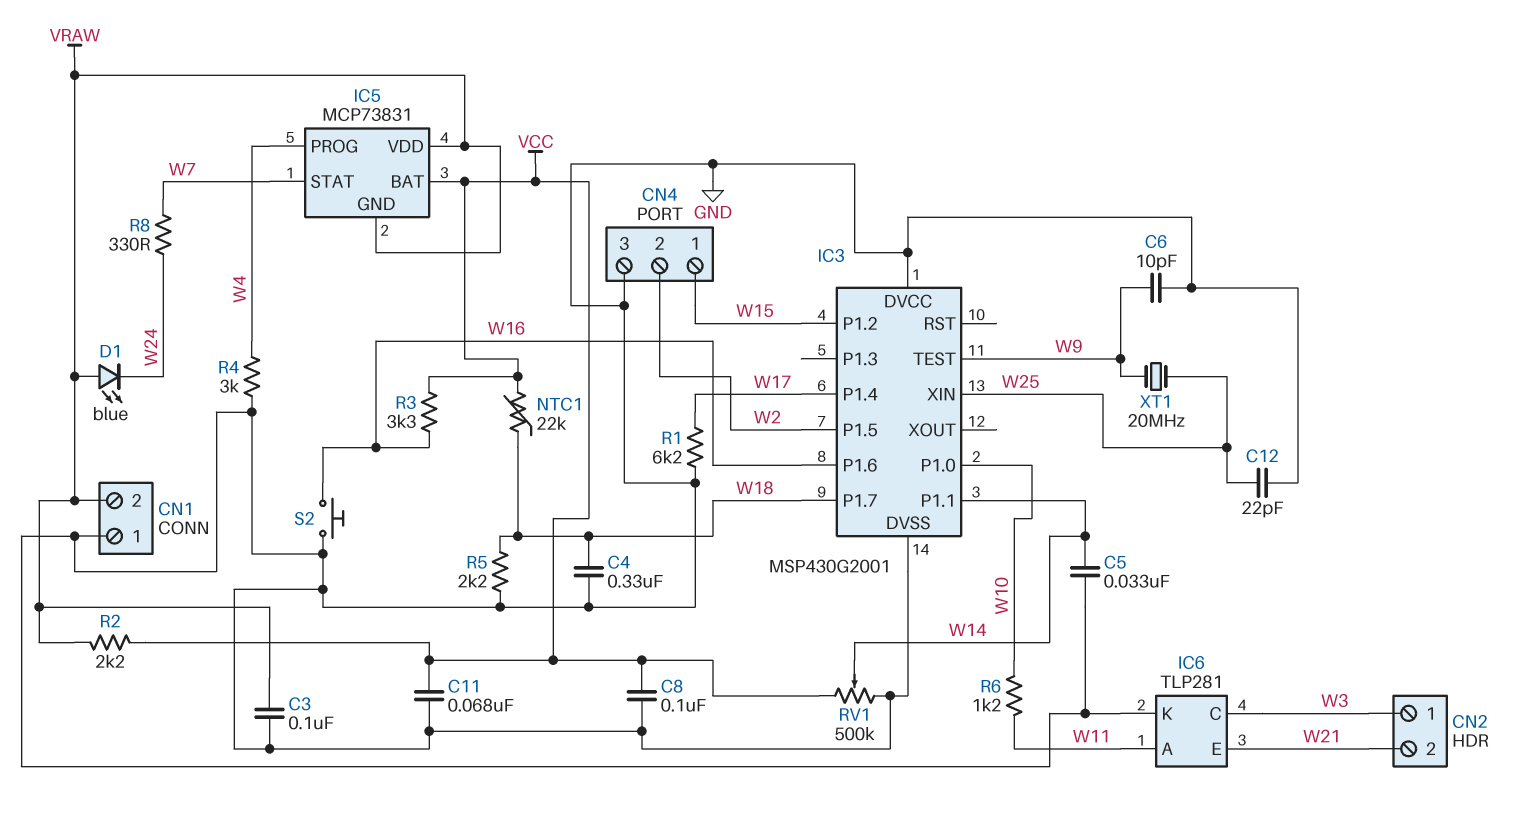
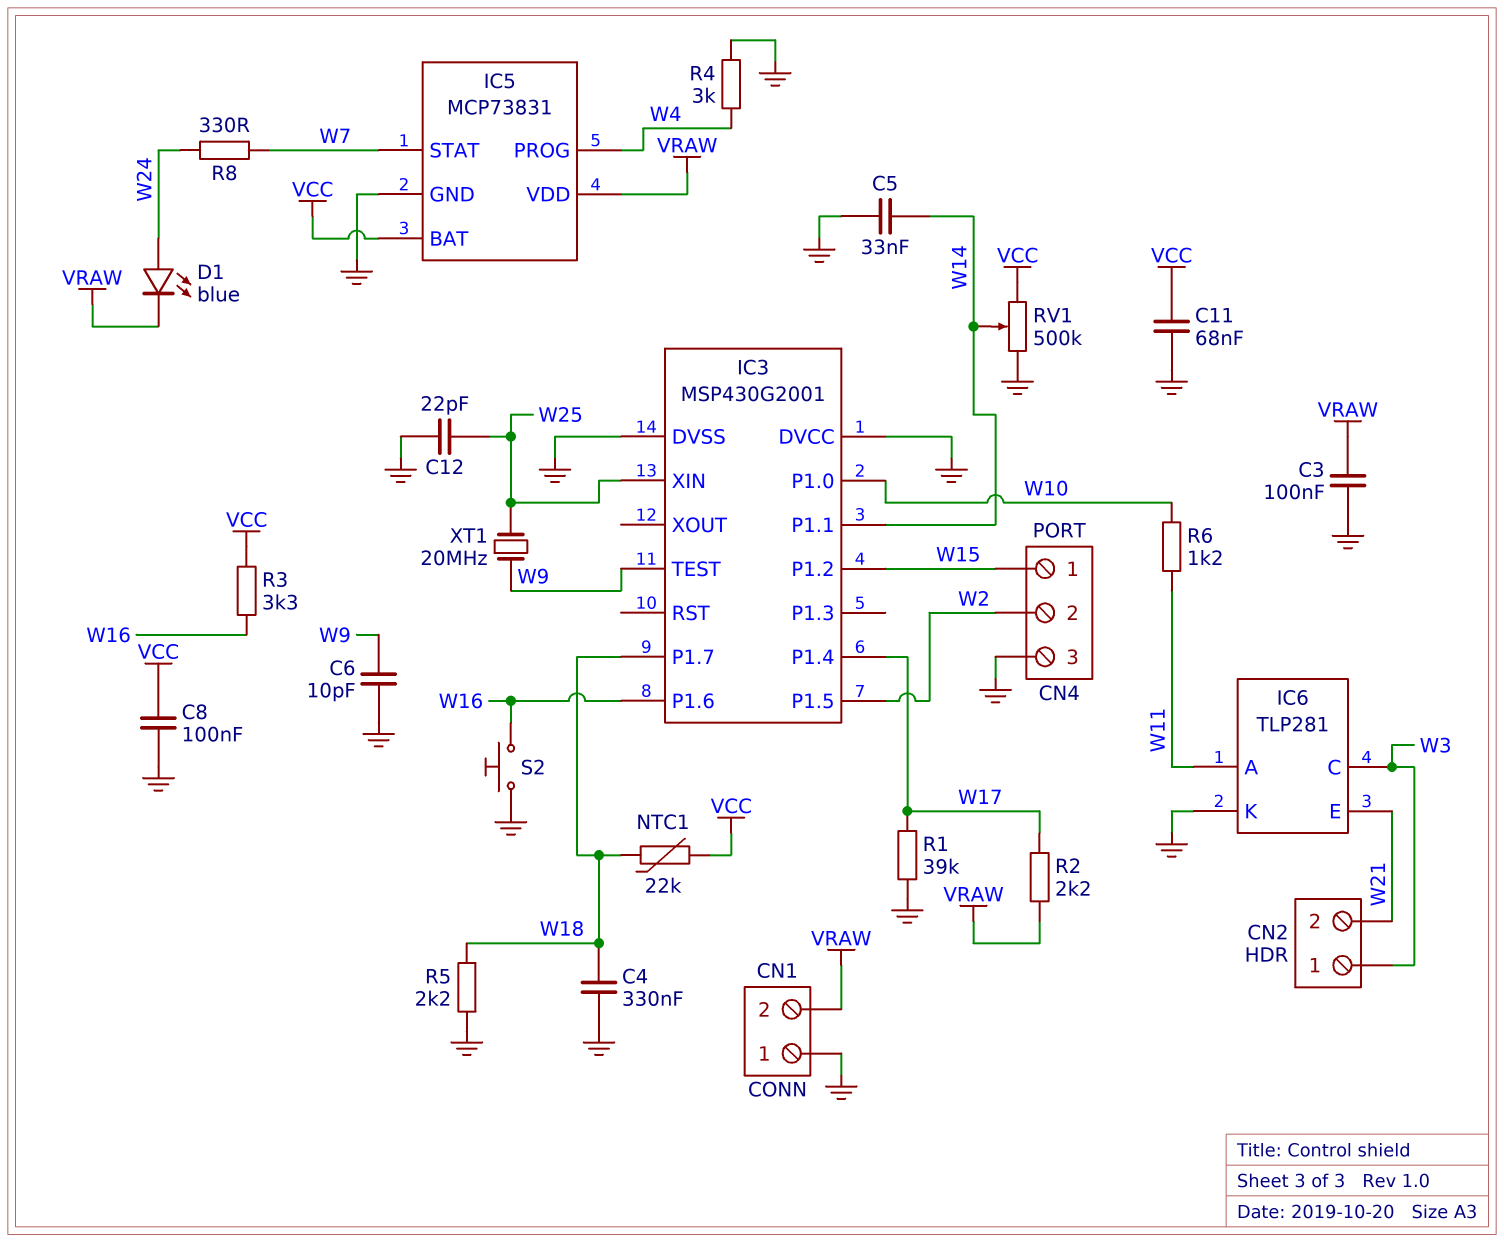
D1: LED blue (A VRAW, K W24) -> LED blue (A W24, K VRAW)
IC5 pin GND: VRAW -> GND
R1: 6.2k (GND, W17) -> 39k (GND, W17)
R2: 2.2k (VCC, VRAW) -> 2.2k (VRAW, W17)

